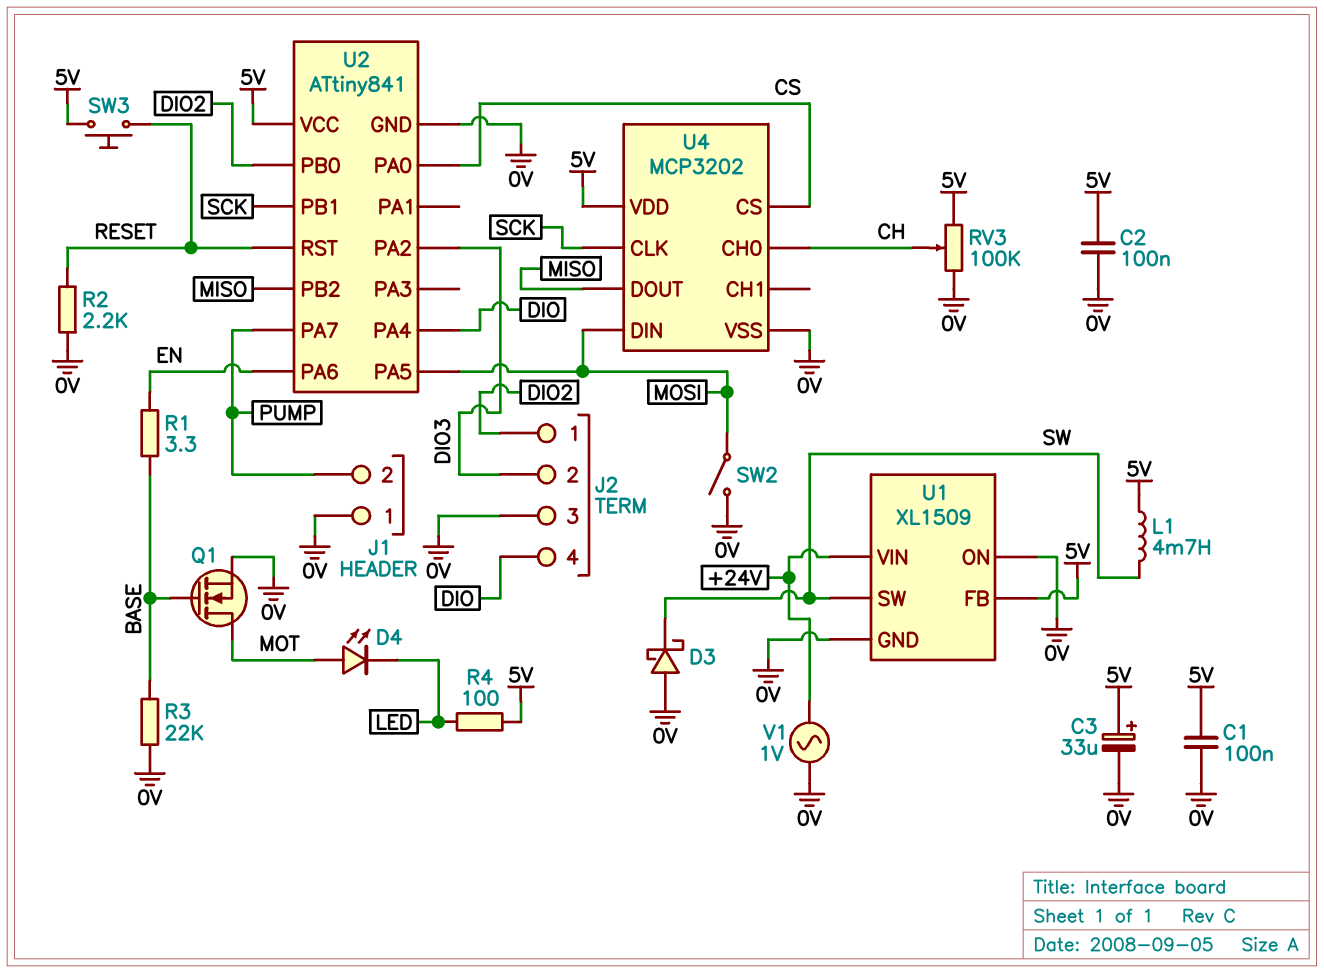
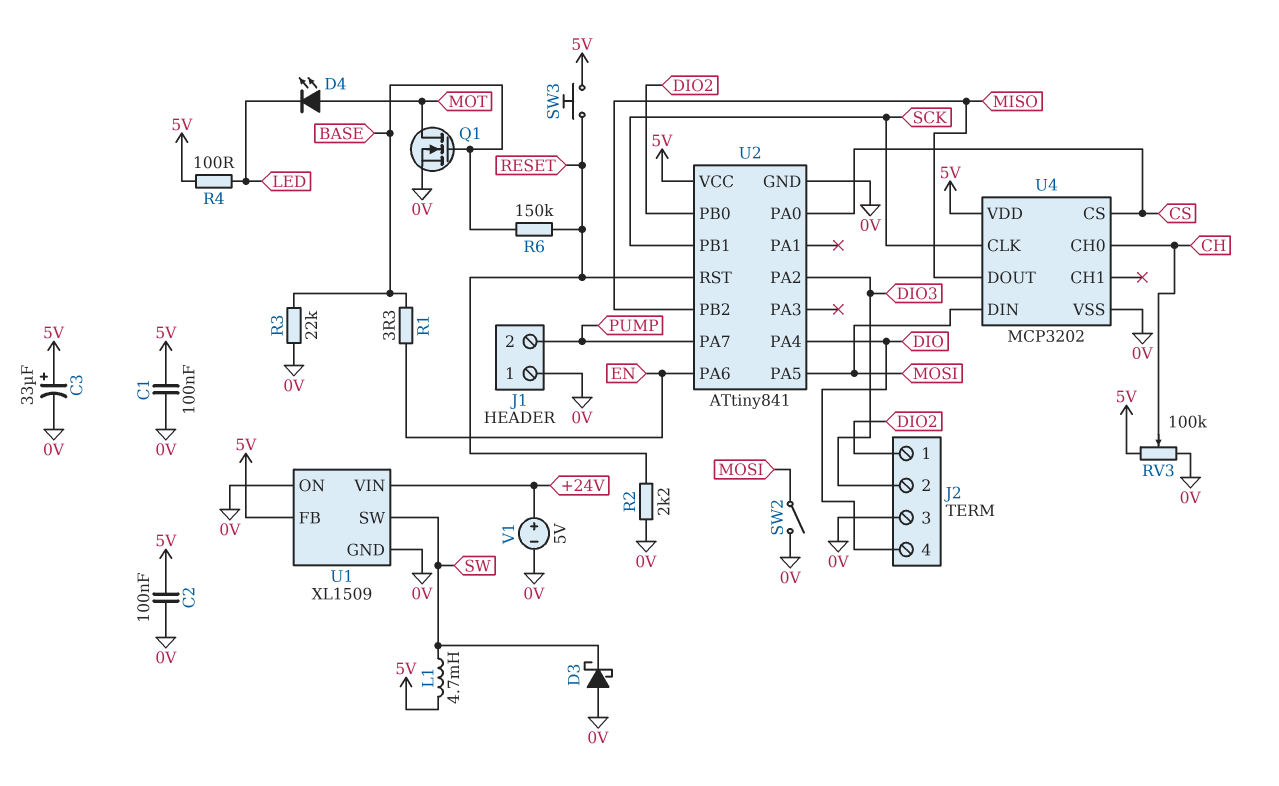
R6: none -> 150k (BASE, RESET)
V1: AC 1V (+24V, 0V) -> 5V (plus +24V, minus 0V)

